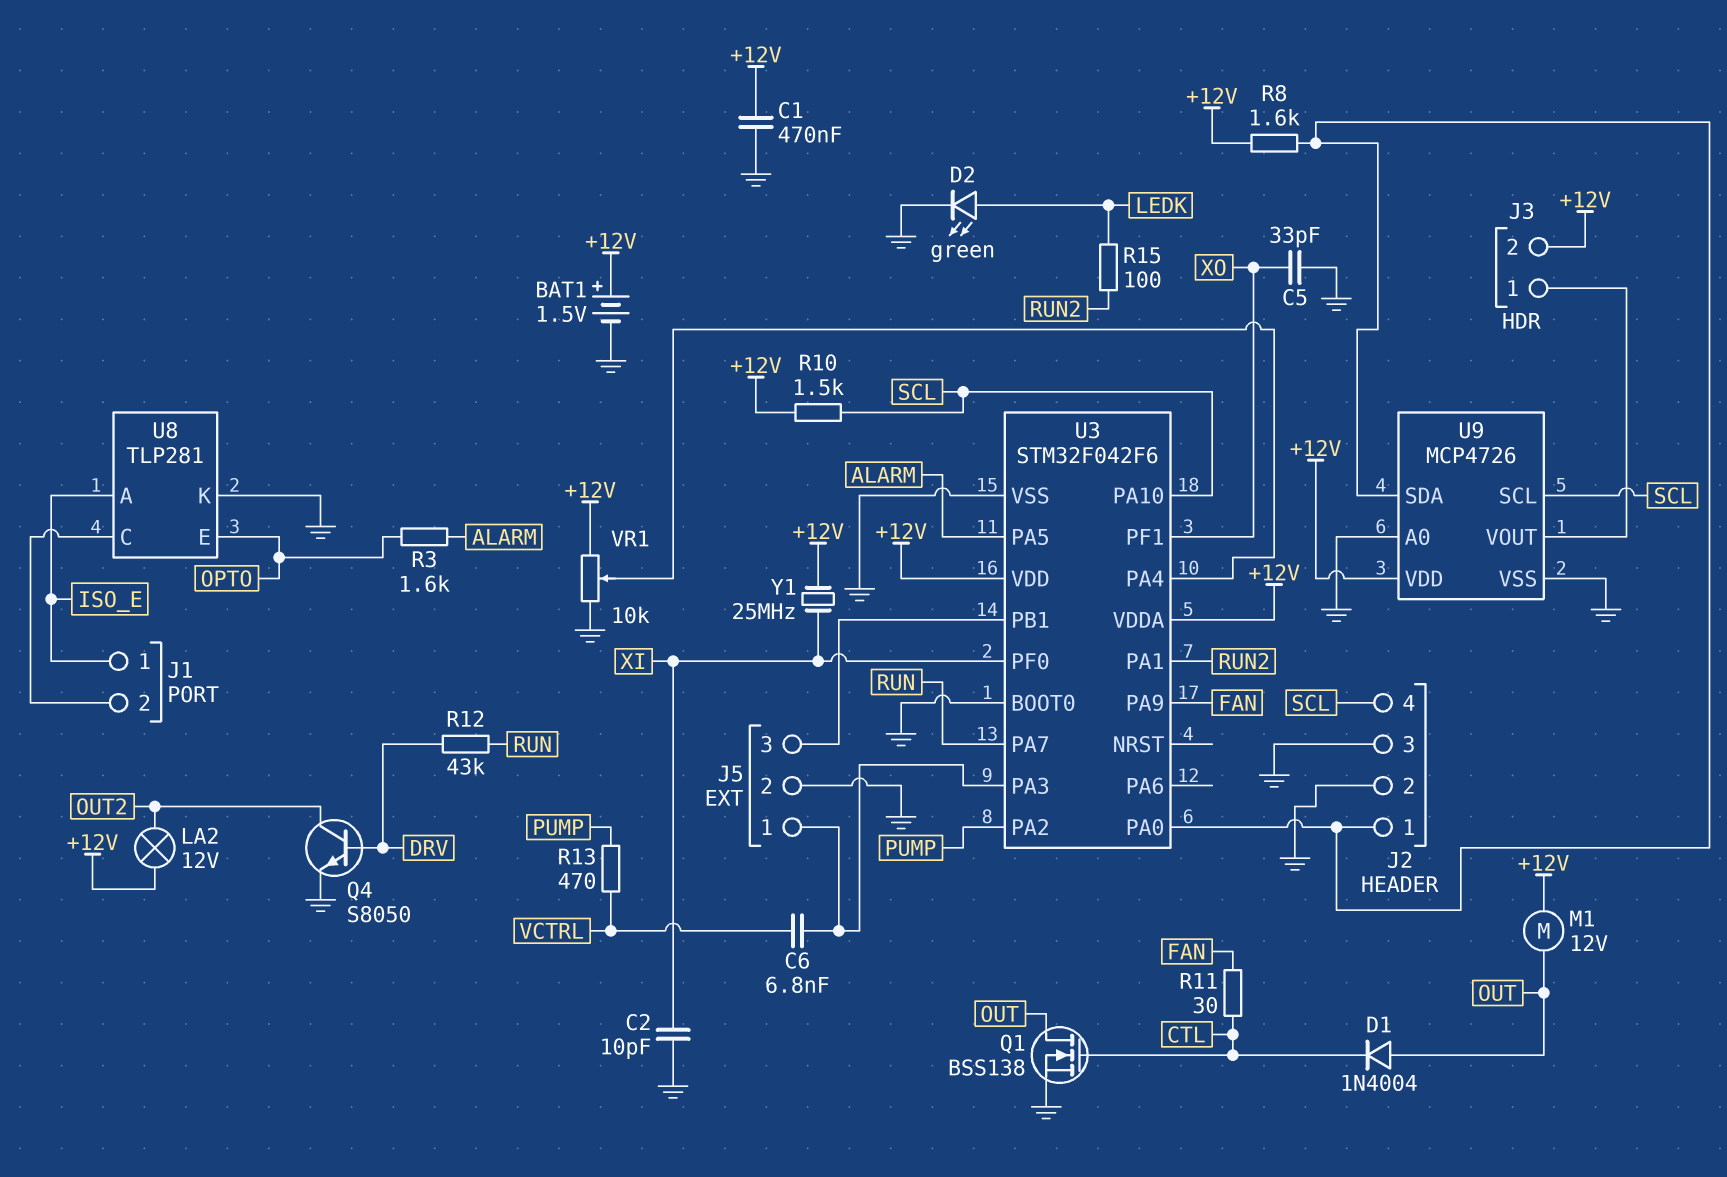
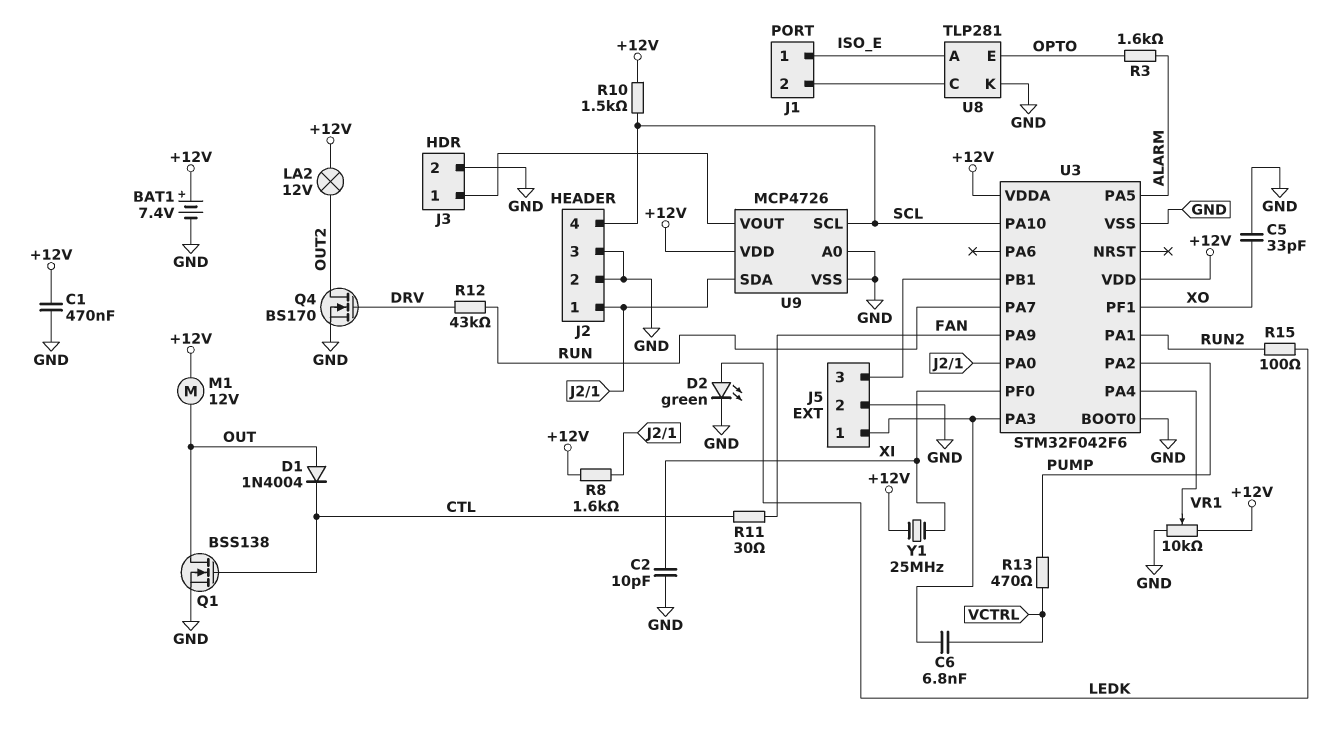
BAT1: 1.5V (plus +12V, minus GND) -> 7.4V (plus +12V, minus GND)
J3 pin 2: +12V -> GND
Q4: NPN S8050 (B DRV, C OUT2, E GND) -> NMOS BS170 (G DRV, D OUT2, S GND)

